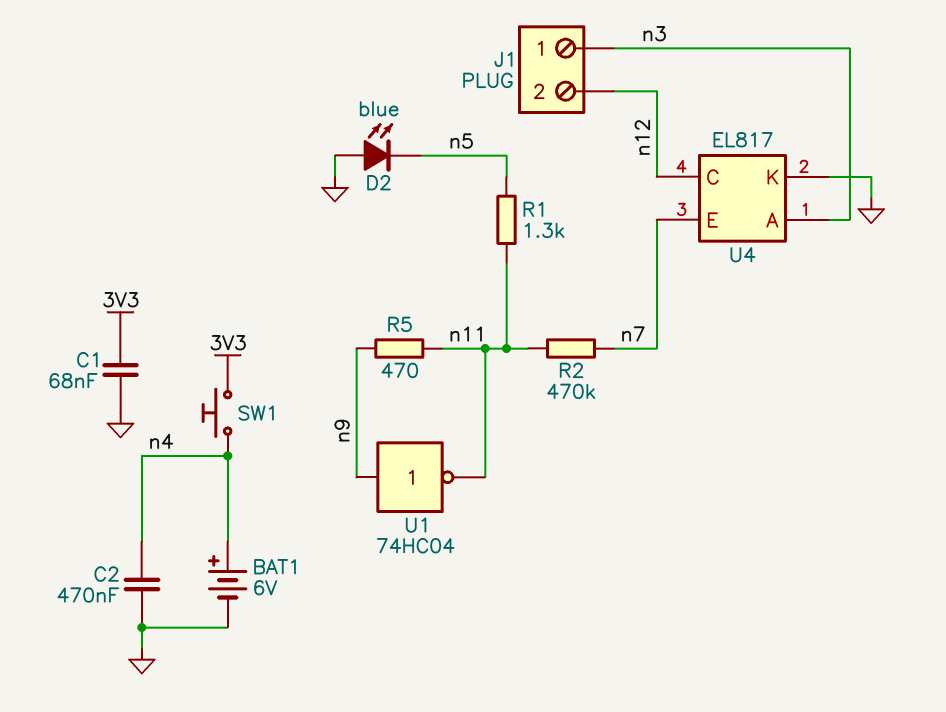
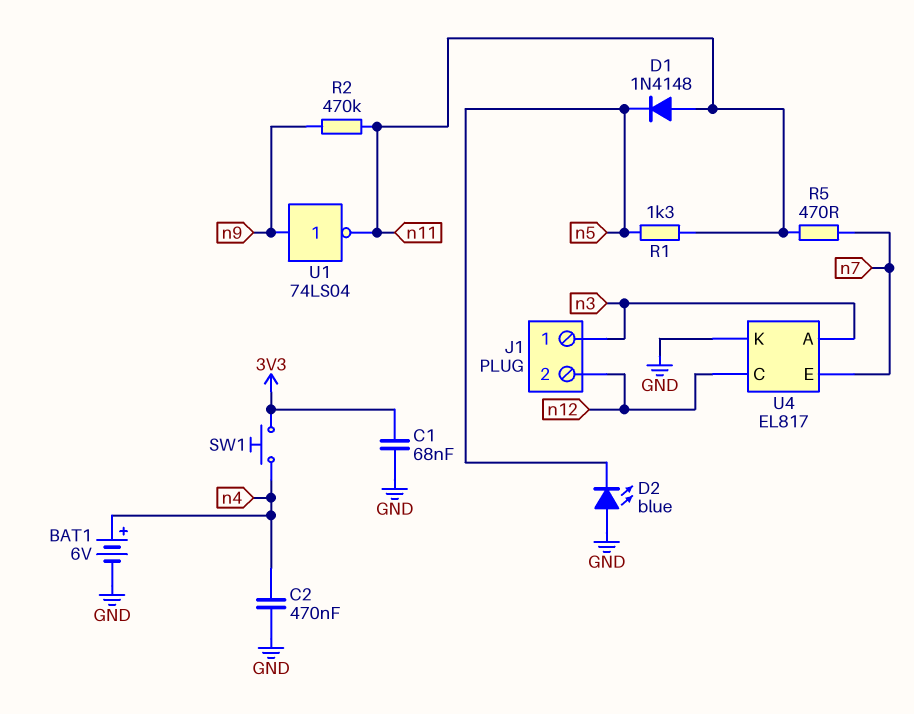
D1: none -> diode 1N4148 (A n11, K n5)
R2: 470k (n7, n11) -> 470k (n9, n11)
R5: 470 (n9, n11) -> 470 (n7, n11)
U1: NOT 74HC04 (in n9, out n11) -> NOT 74LS04 (in n9, out n11)

